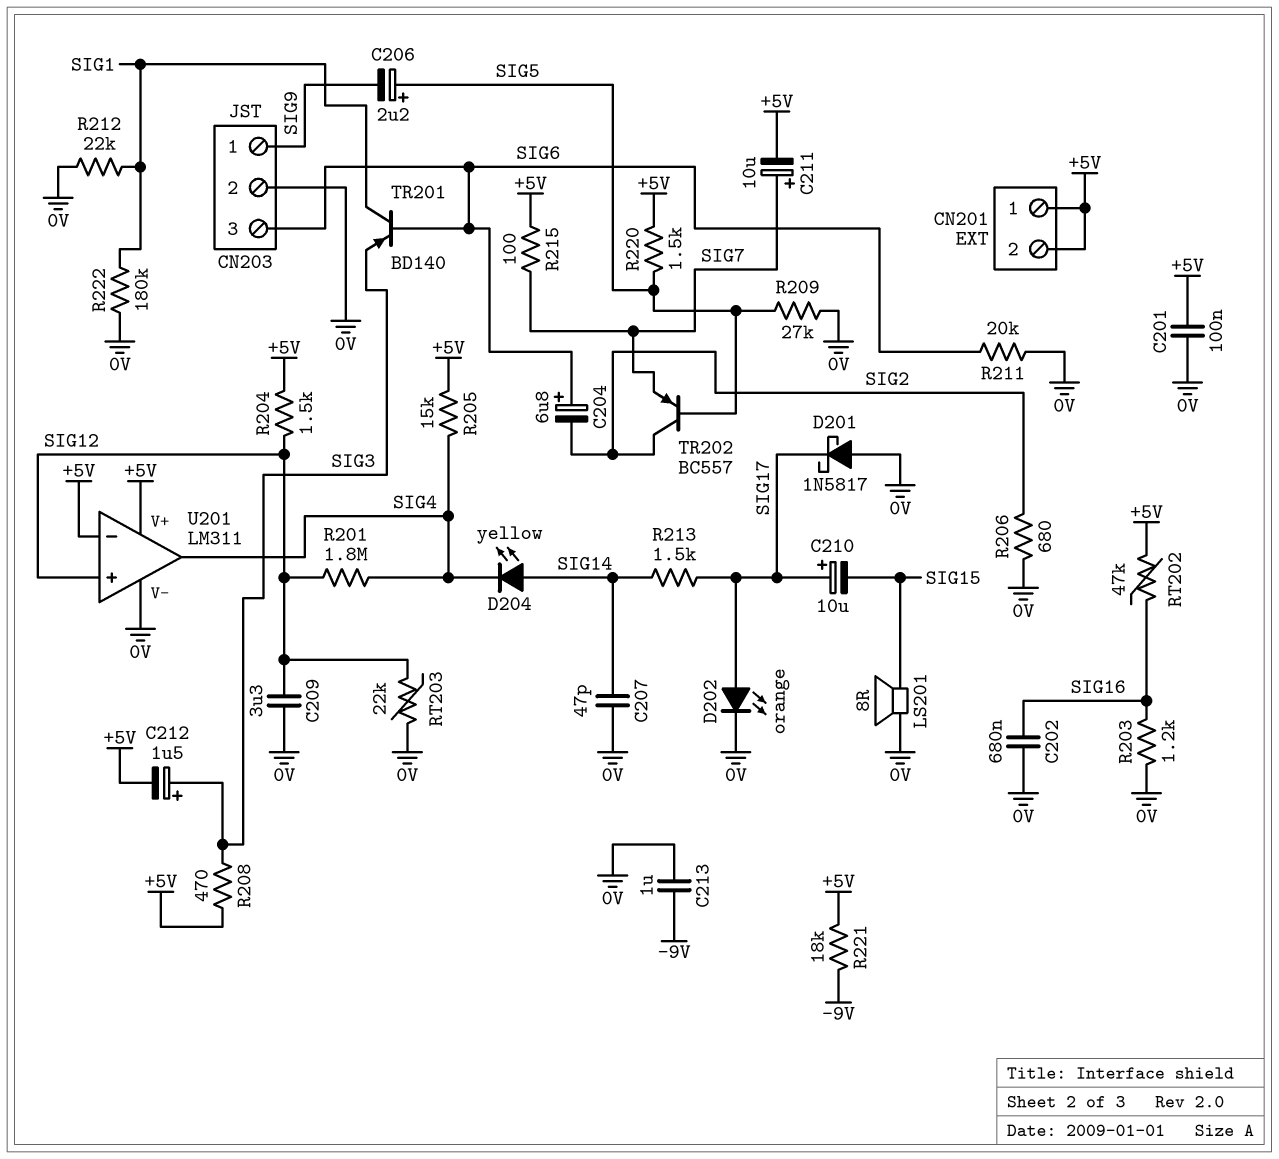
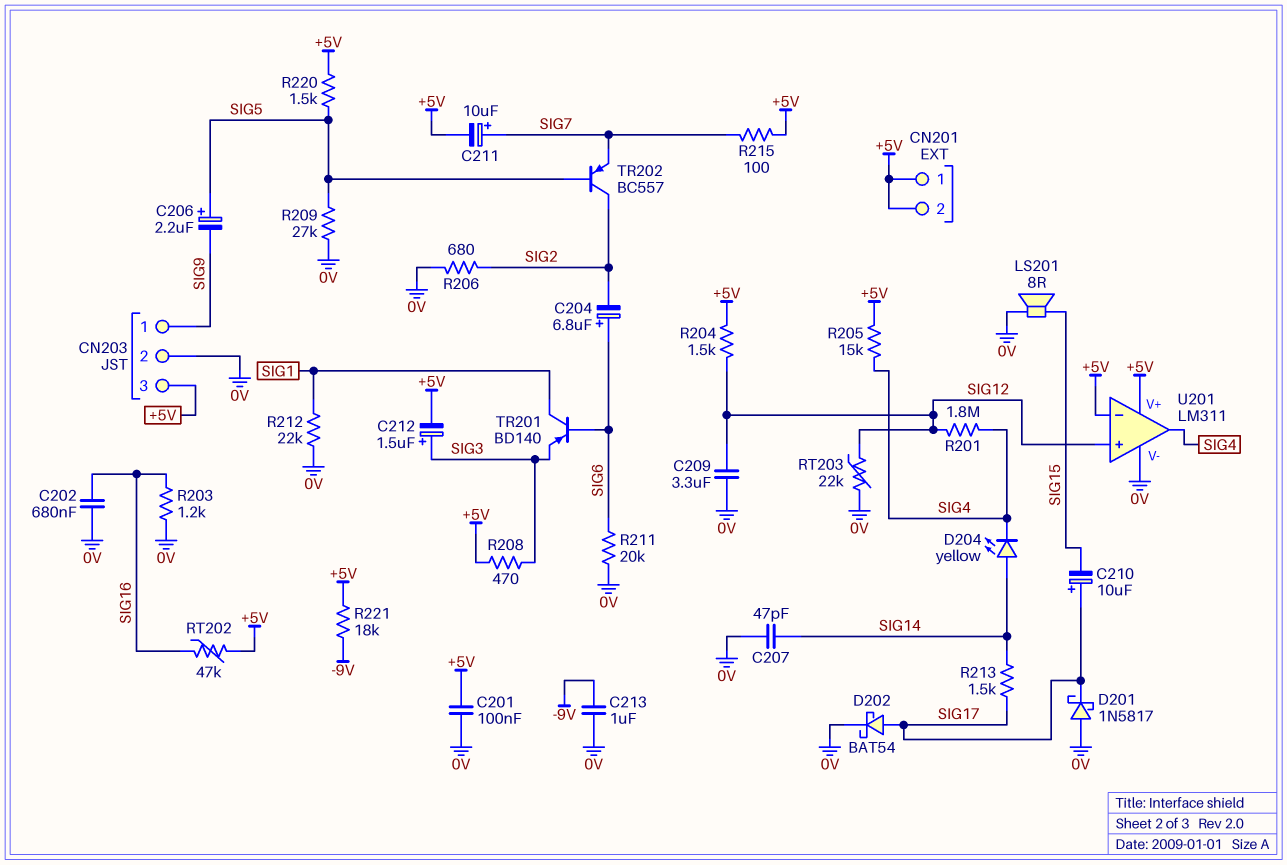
CN203 pin 3: SIG6 -> +5V
D202: LED orange (A SIG17, K 0V) -> schottky BAT54 (A SIG17, K 0V)
R222: 180k (0V, SIG1) -> none

